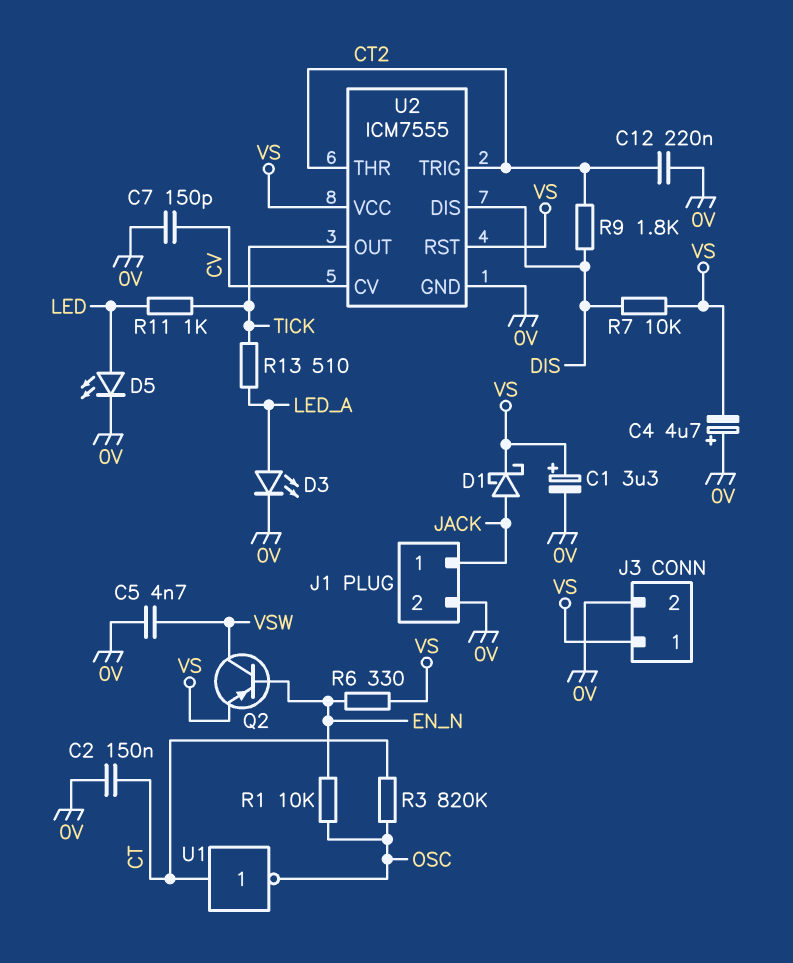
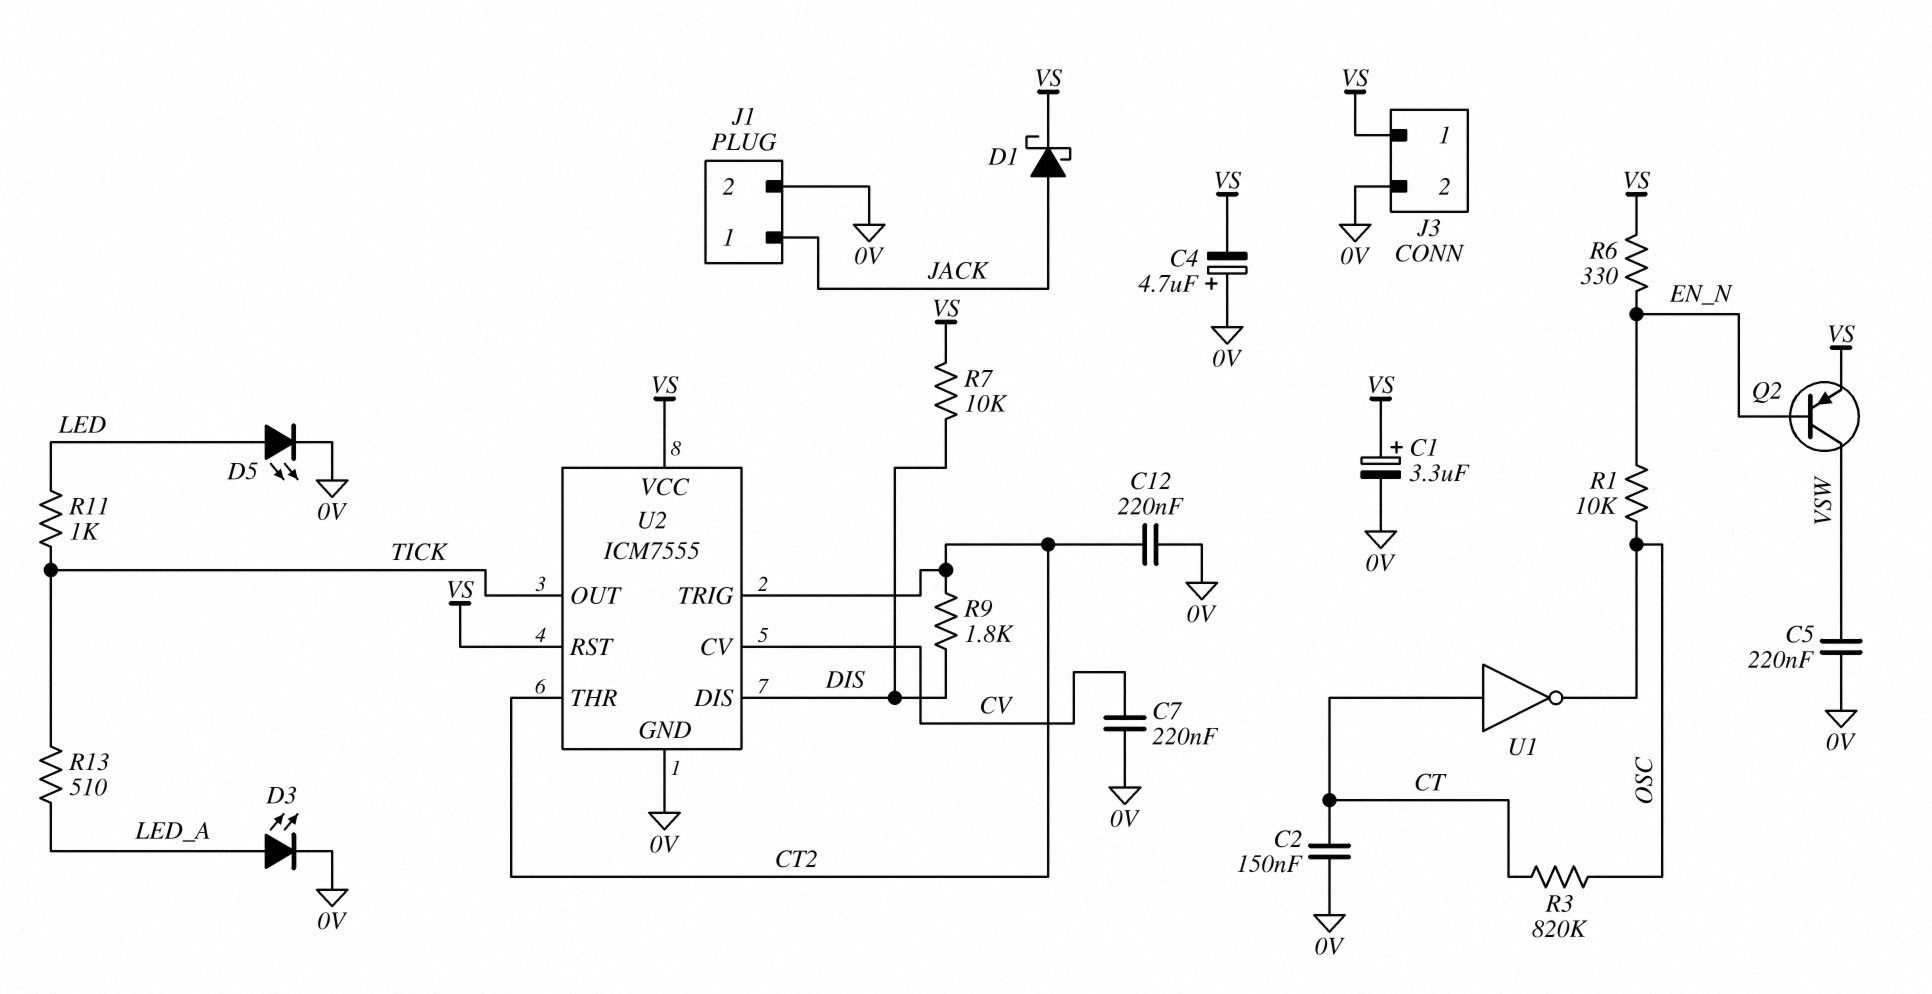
C5: 4.7nF (0V, VSW) -> 220nF (0V, VSW)
C7: 150pF (0V, CV) -> 220nF (0V, CV)

